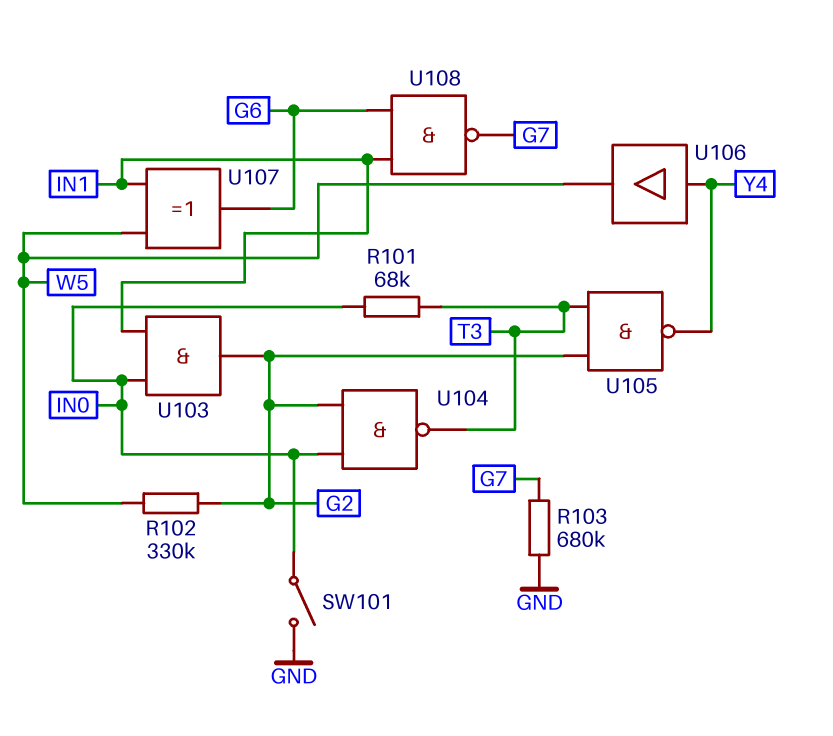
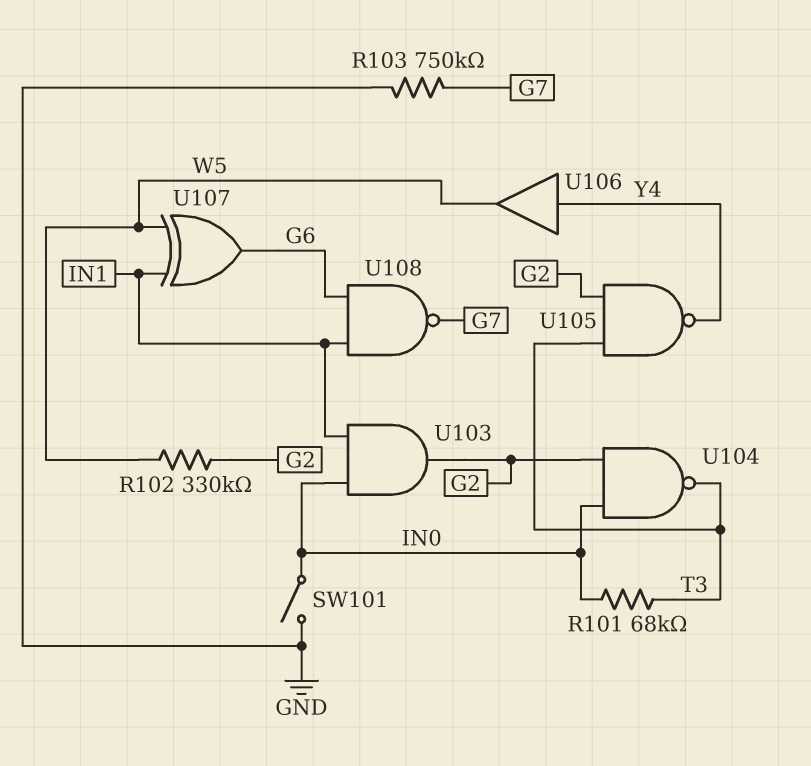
R103: 680k (G7, GND) -> 750k (G7, GND)

